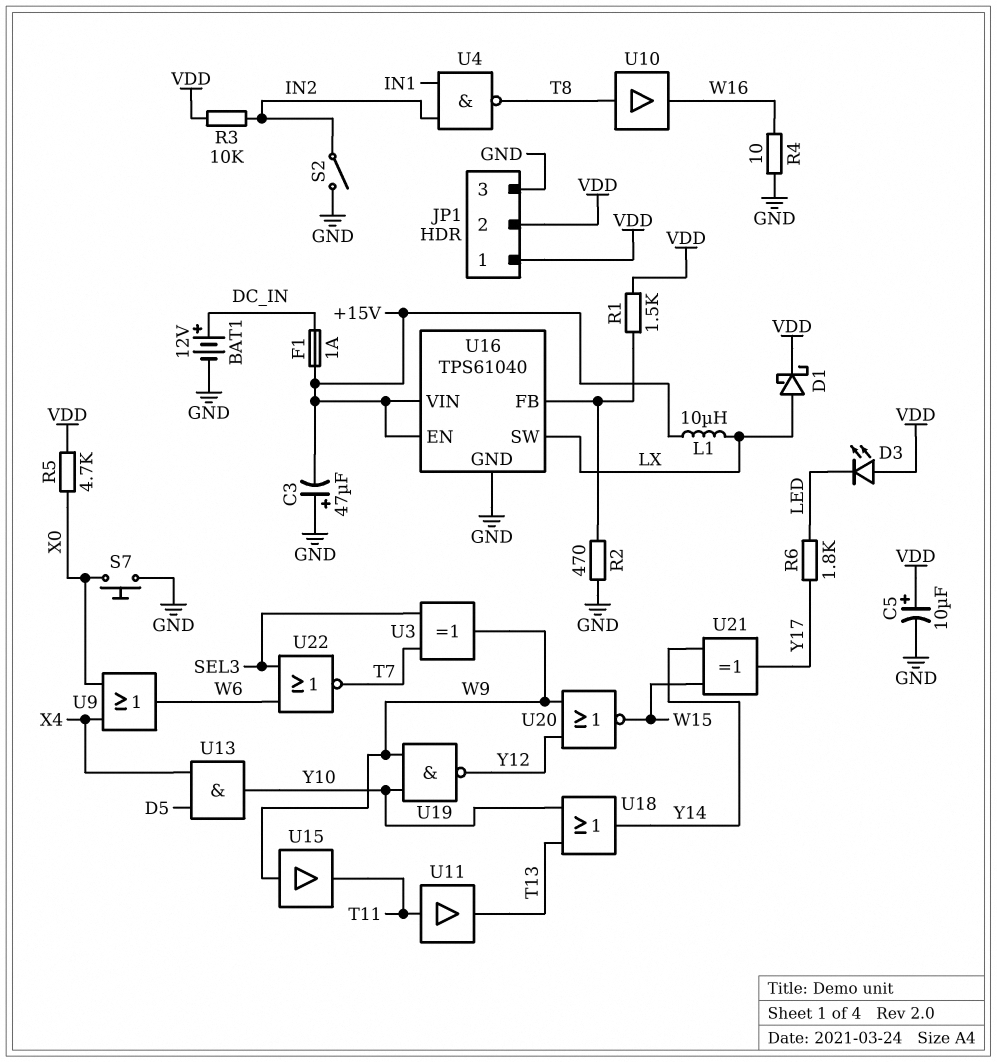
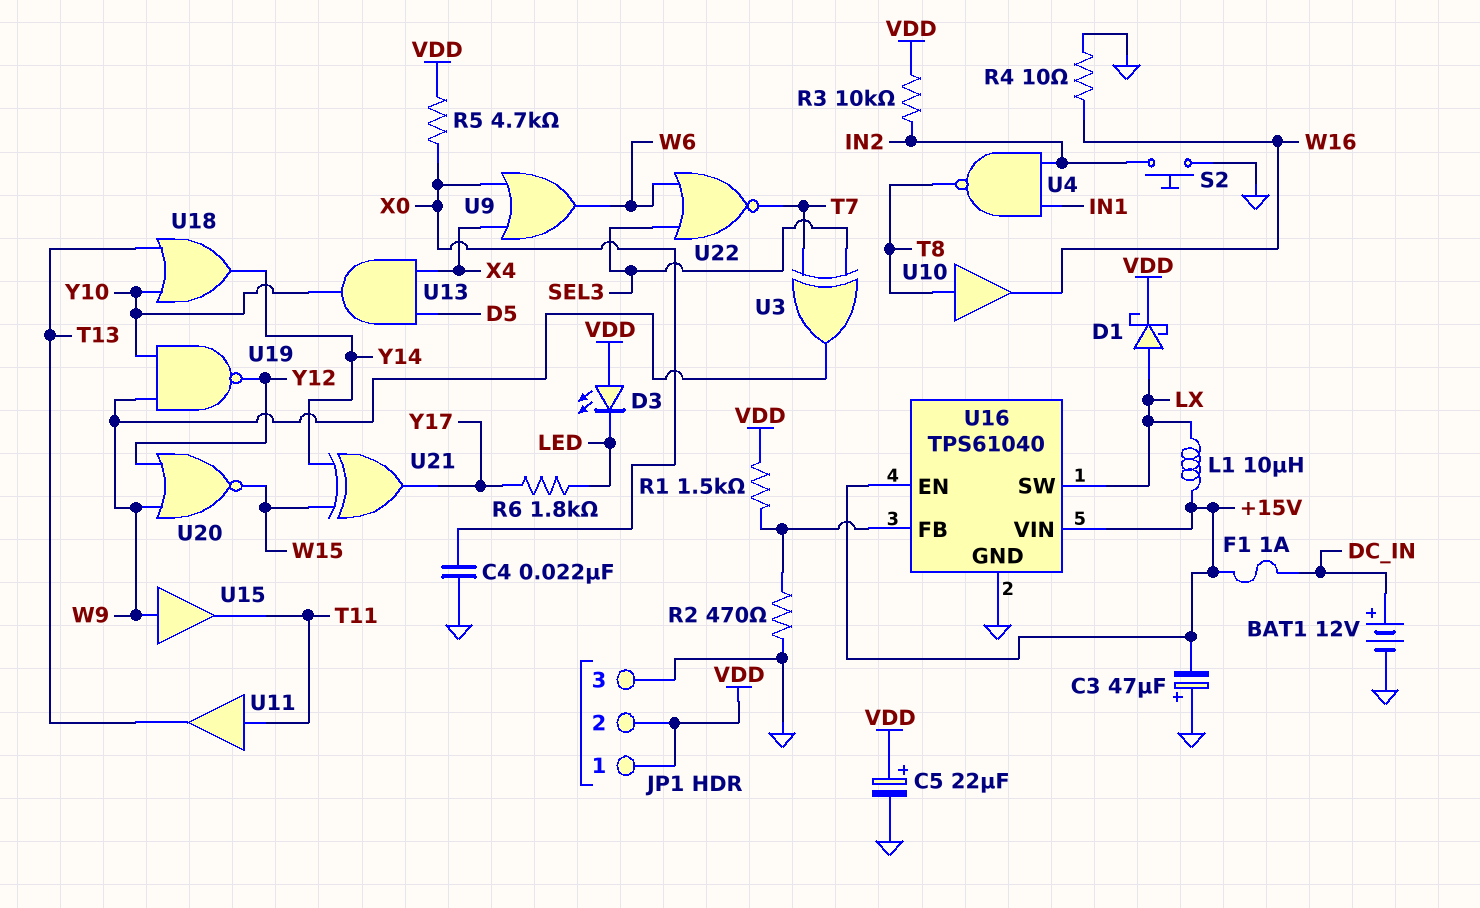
C4: none -> 22nF (GND, X0)
C5: 10uF (plus VDD, minus GND) -> 22uF (plus VDD, minus GND)
S2: switch (GND, IN2) -> button (GND, IN2)
S7: button (GND, X0) -> none

